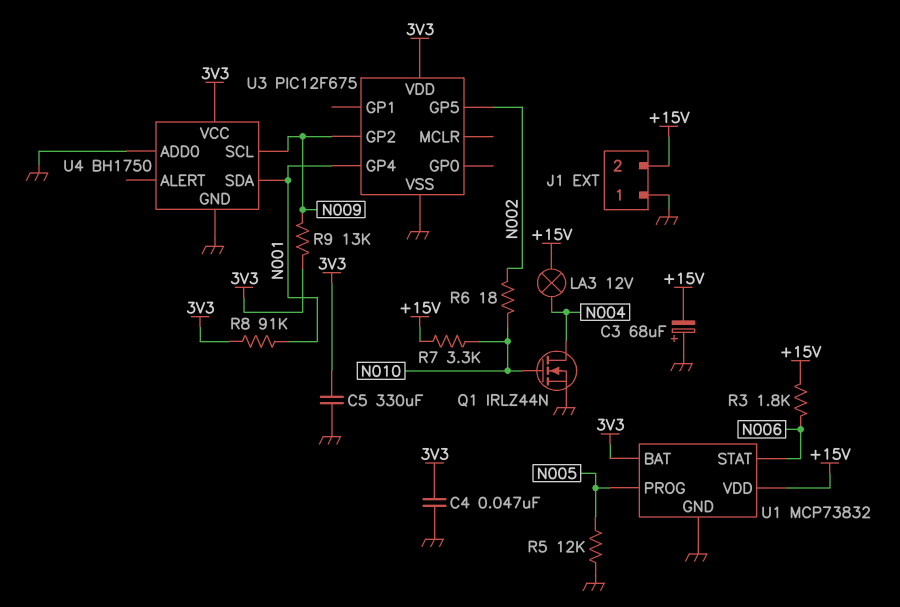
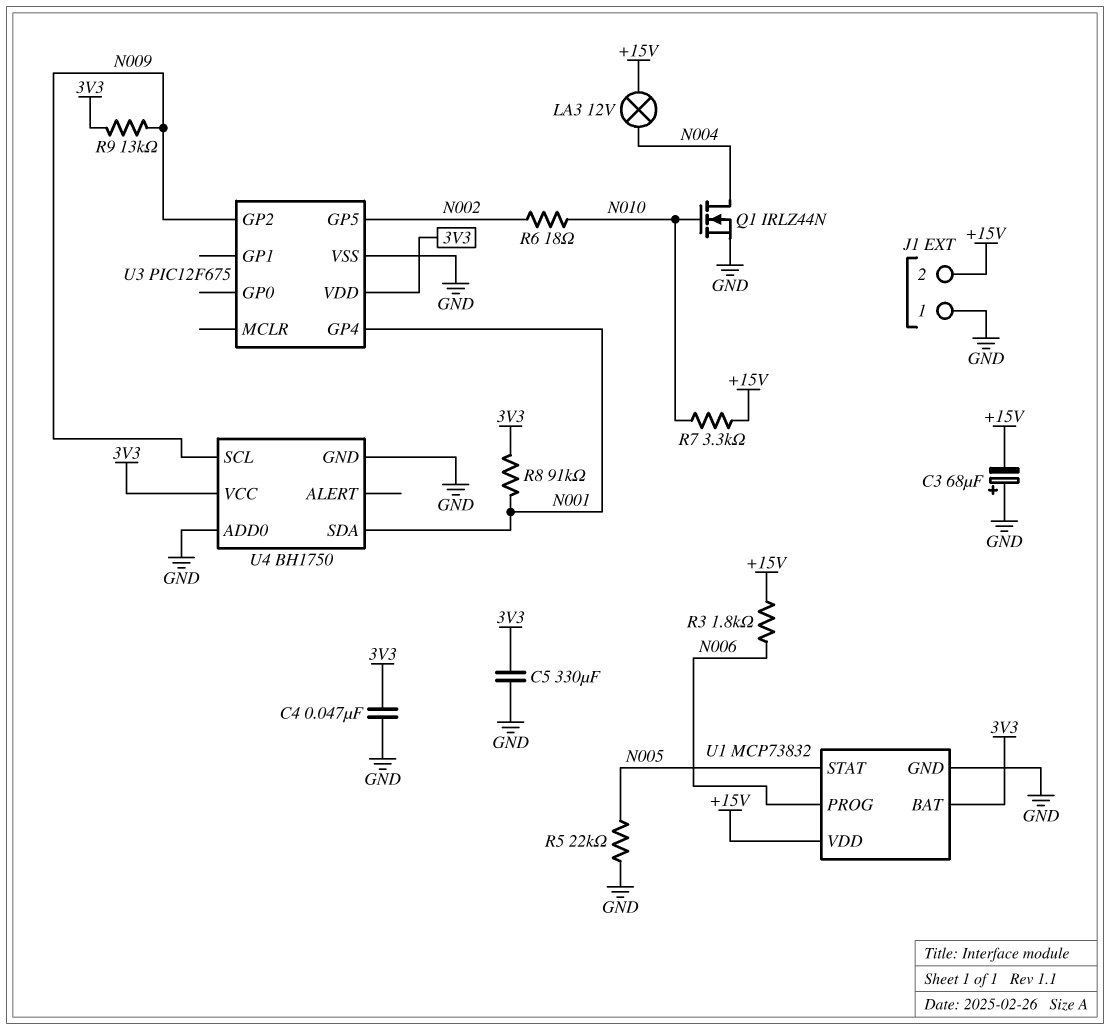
R5: 12k (GND, N005) -> 22k (GND, N005)
U1 pin PROG: N005 -> N006
U1 pin STAT: N006 -> N005

